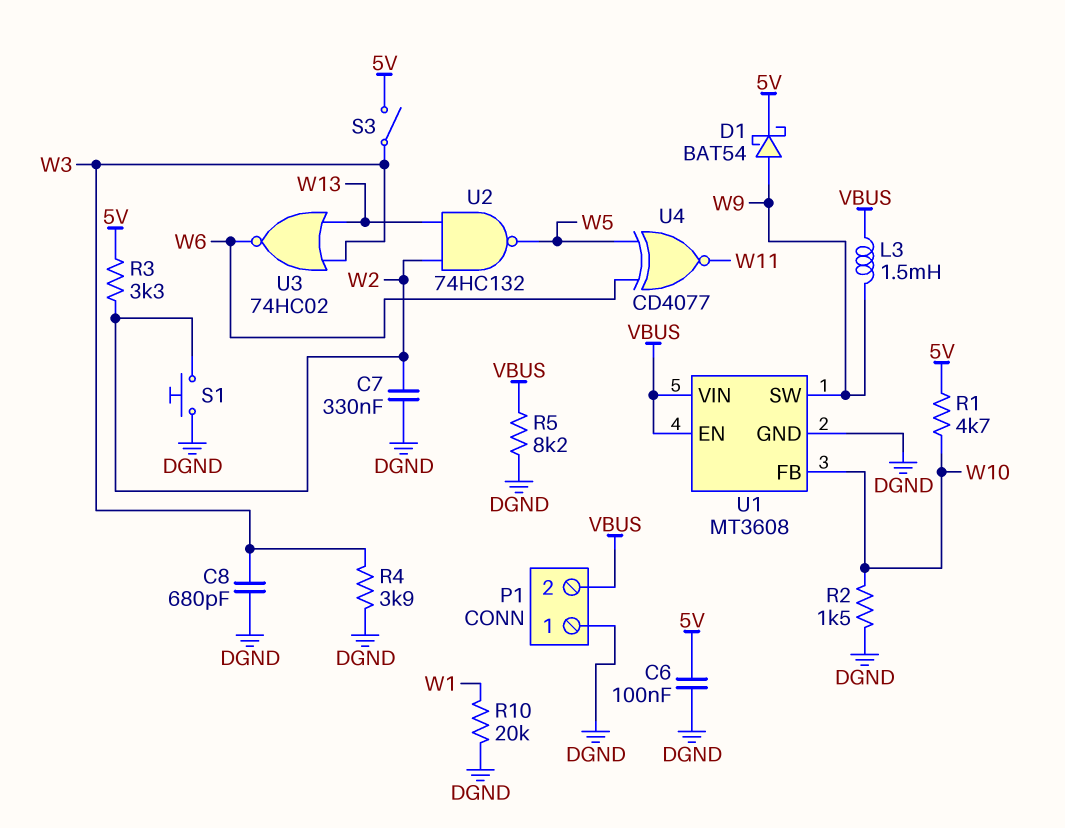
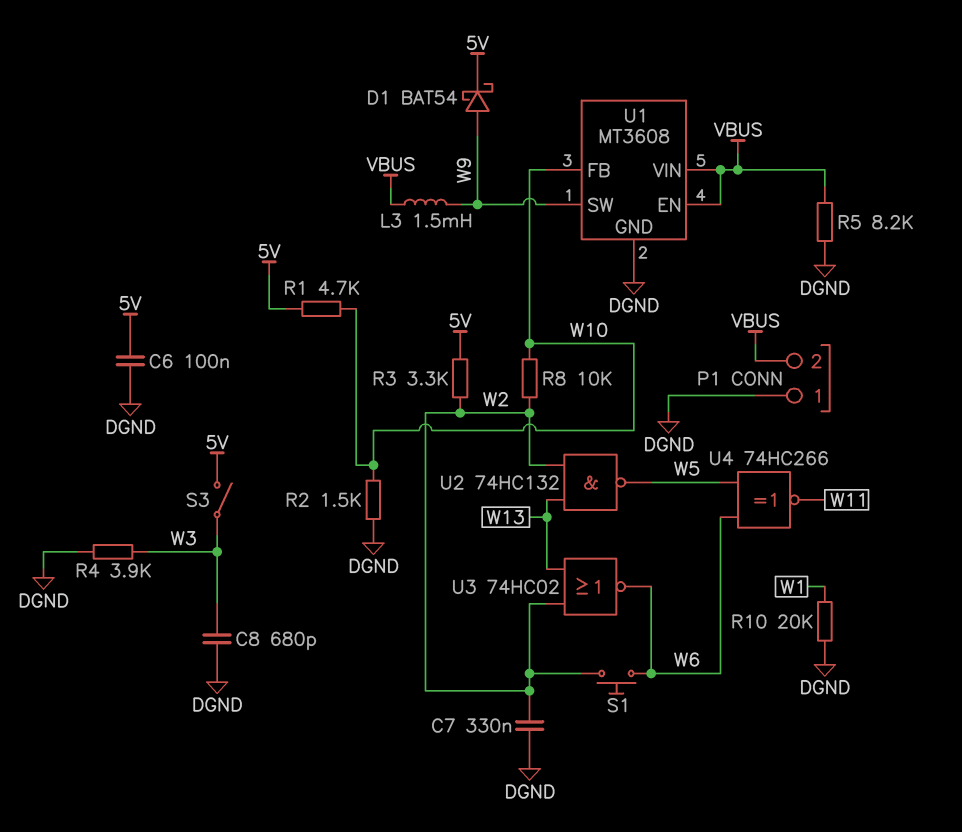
R8: none -> 10k (W2, W10)
S1: button (DGND, W2) -> button (W2, W6)
U3: NOR 74HC02 (in W3, in W13, out W6) -> NOR 74HC02 (in W2, in W13, out W6)
U4: XNOR CD4077 (in W5, in W6, out W11) -> XNOR 74HC266 (in W5, in W6, out W11)

